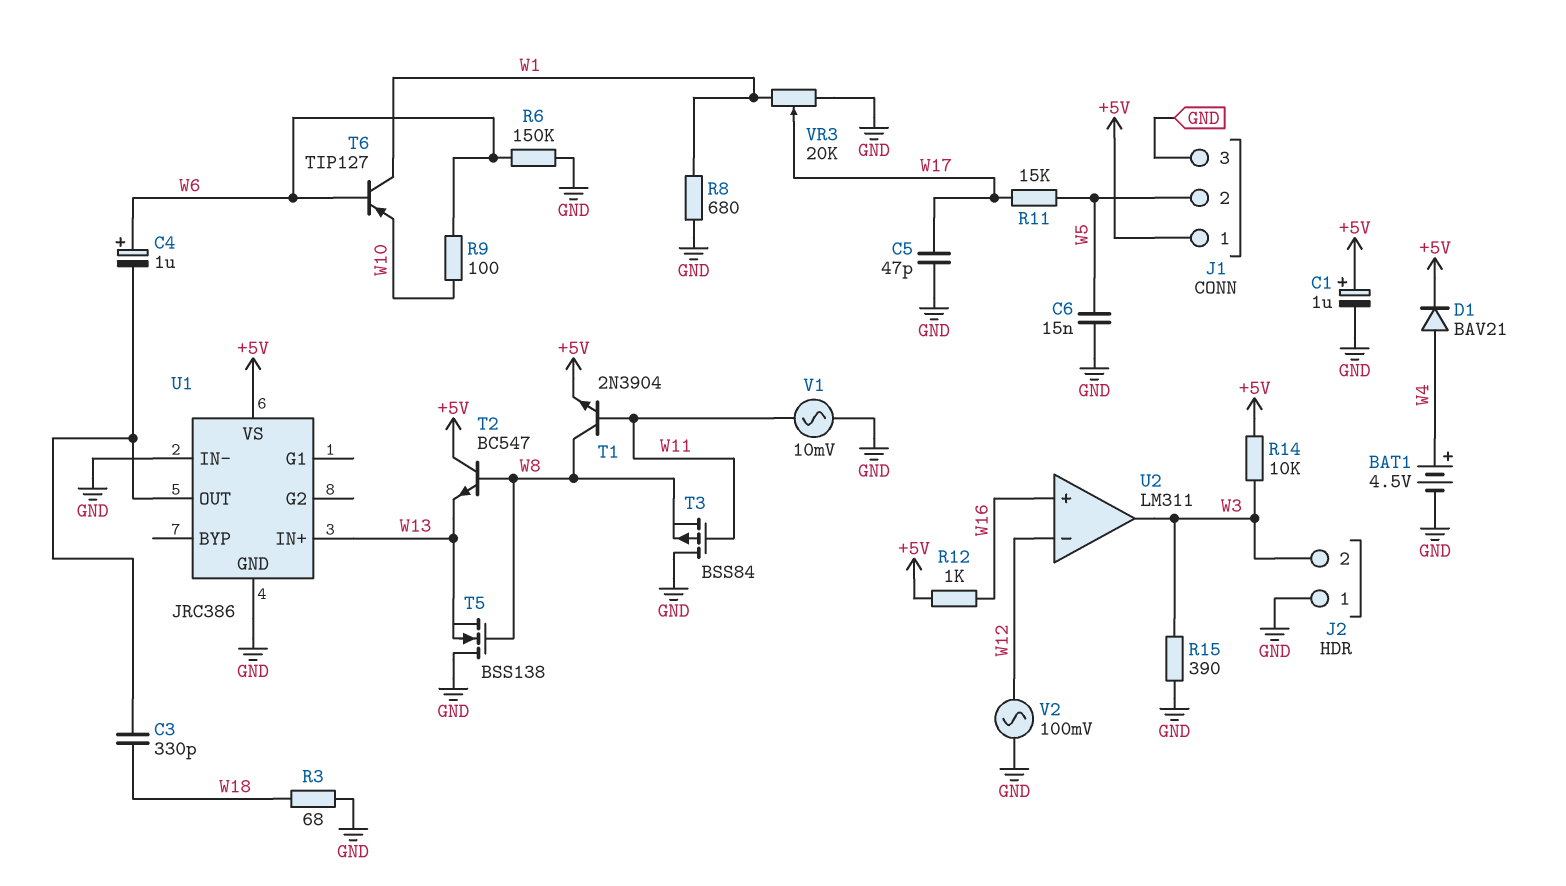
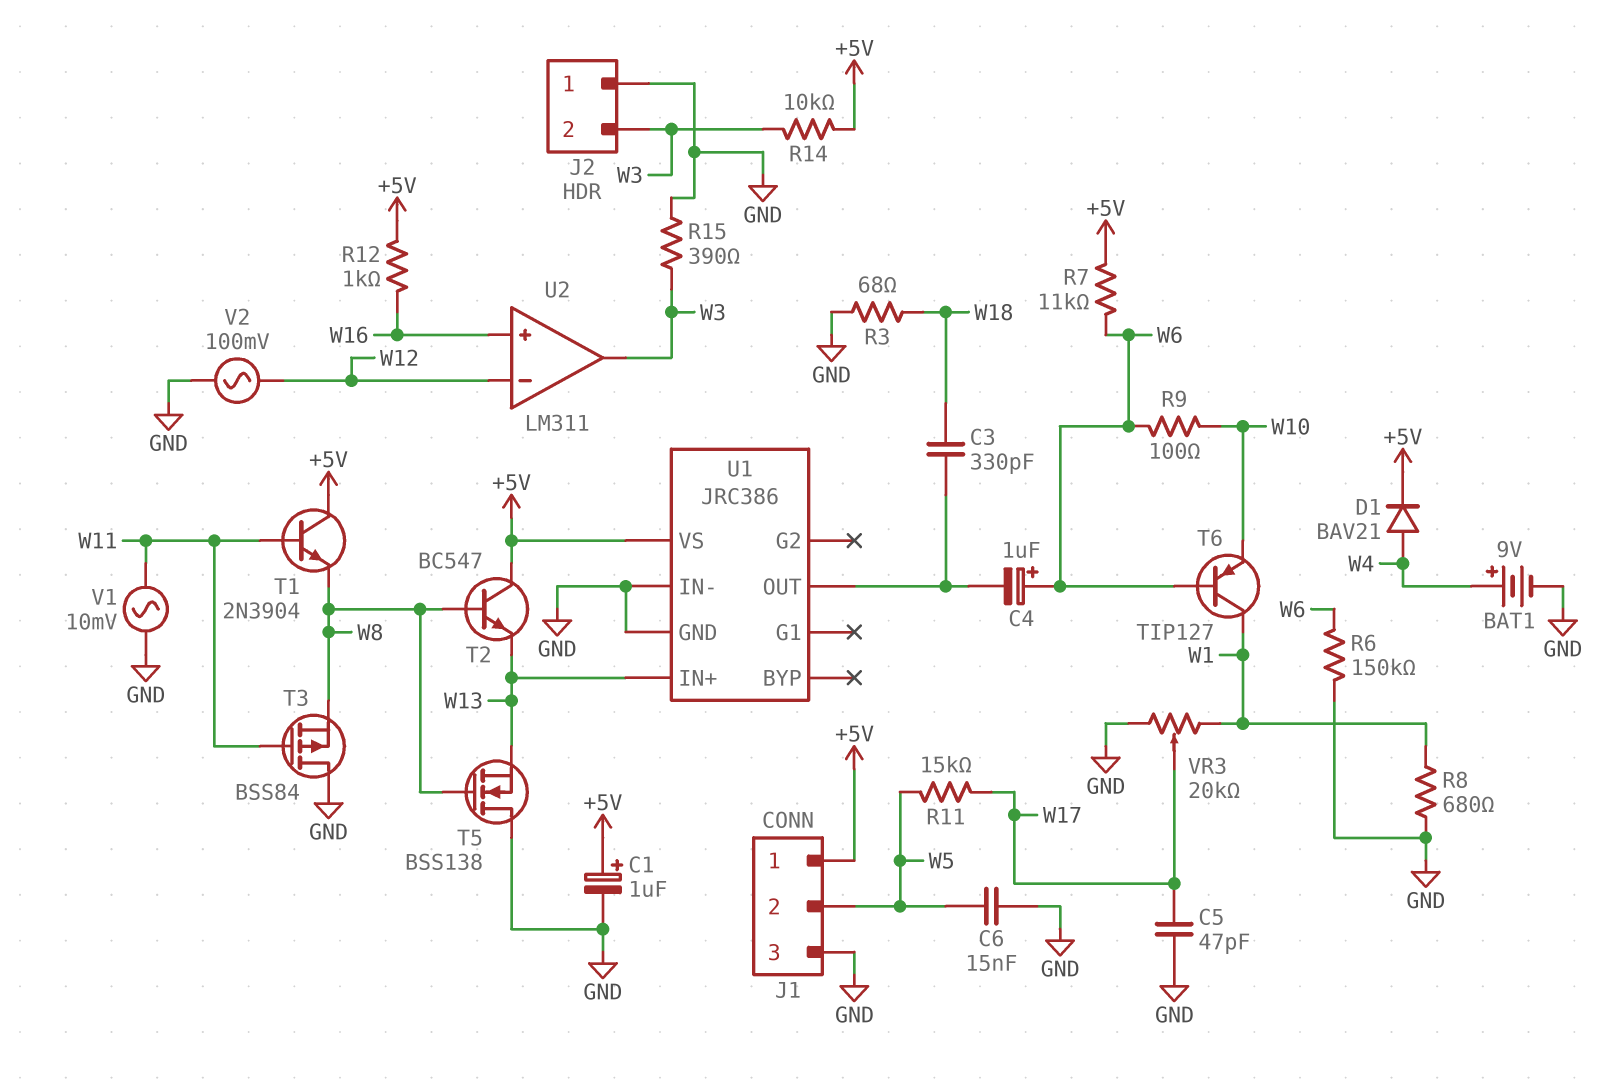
BAT1: 4.5V (plus W4, minus GND) -> 9V (plus W4, minus GND)
R7: none -> 11k (+5V, W6)
T1: NPN 2N3904 (B W11, C W8, E +5V) -> NPN 2N3904 (B W11, C +5V, E W8)

